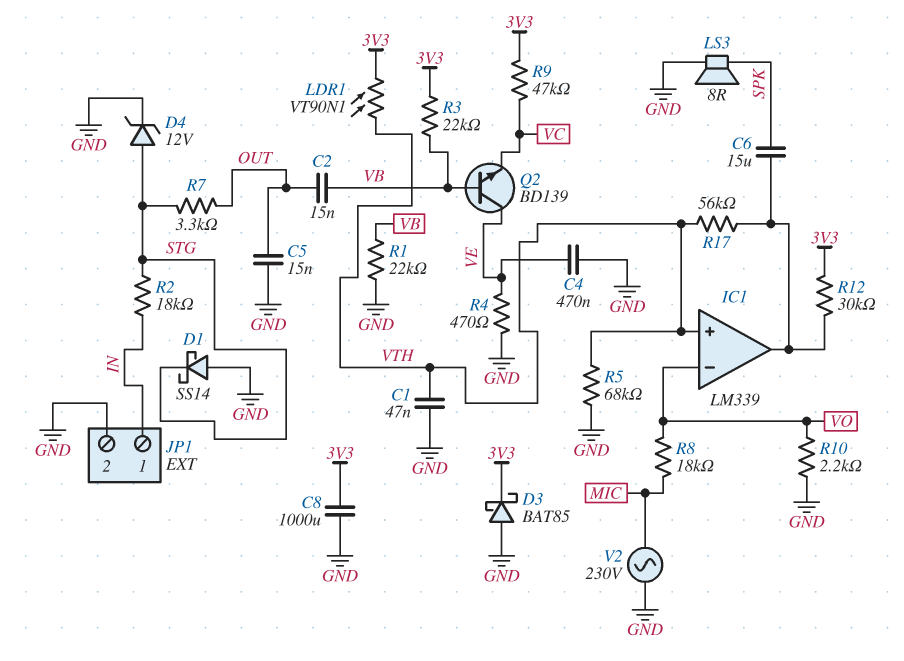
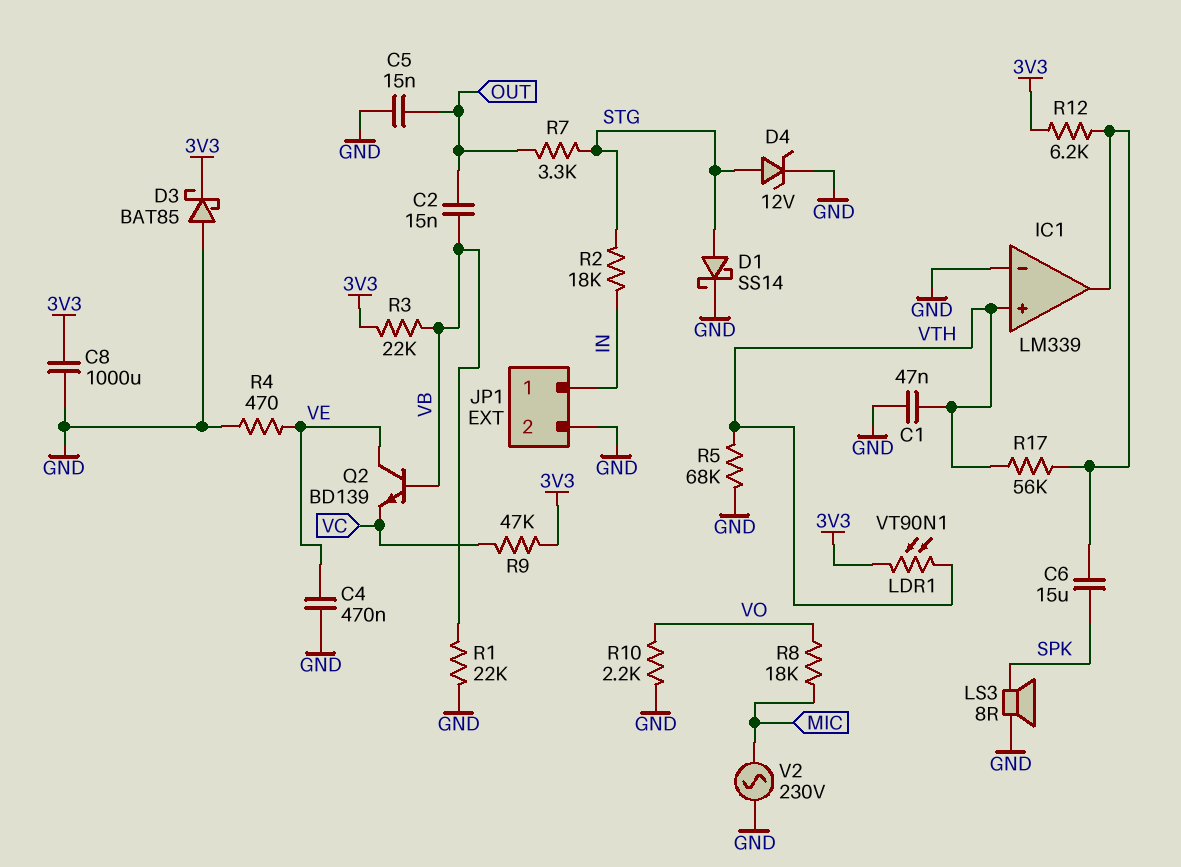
D1: schottky SS14 (A GND, K STG) -> schottky SS14 (A STG, K GND)
IC1 pin in-: VO -> GND
R12: 30k (3V3, IC1/out) -> 6.2k (3V3, IC1/out)

